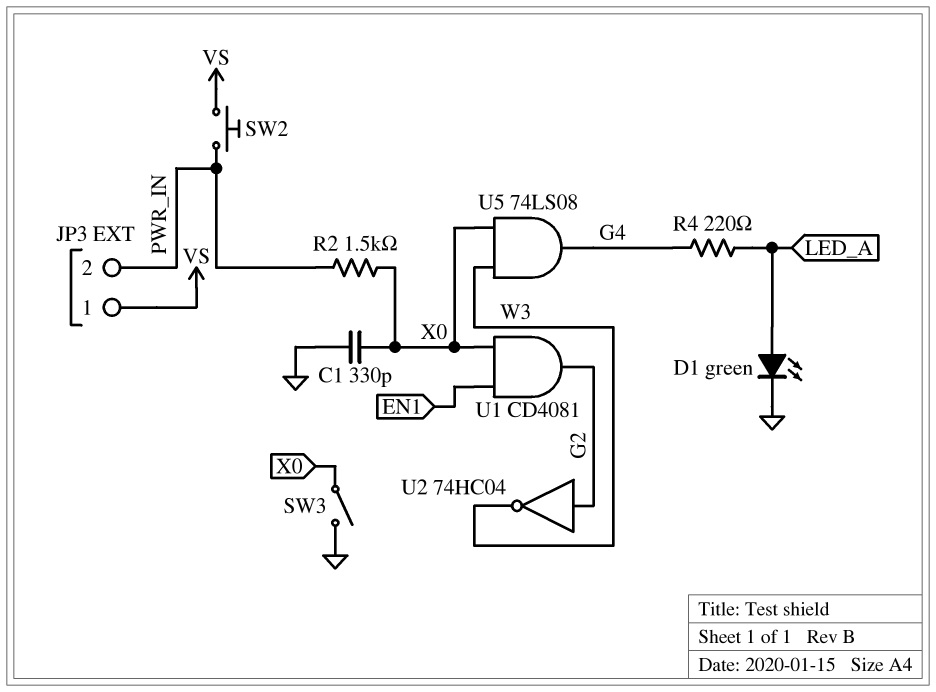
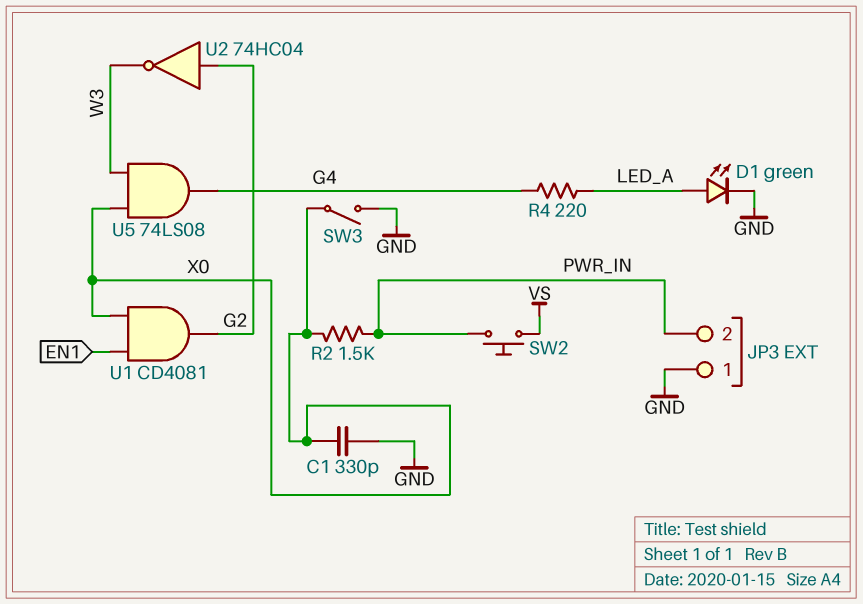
JP3 pin 1: VS -> GND

